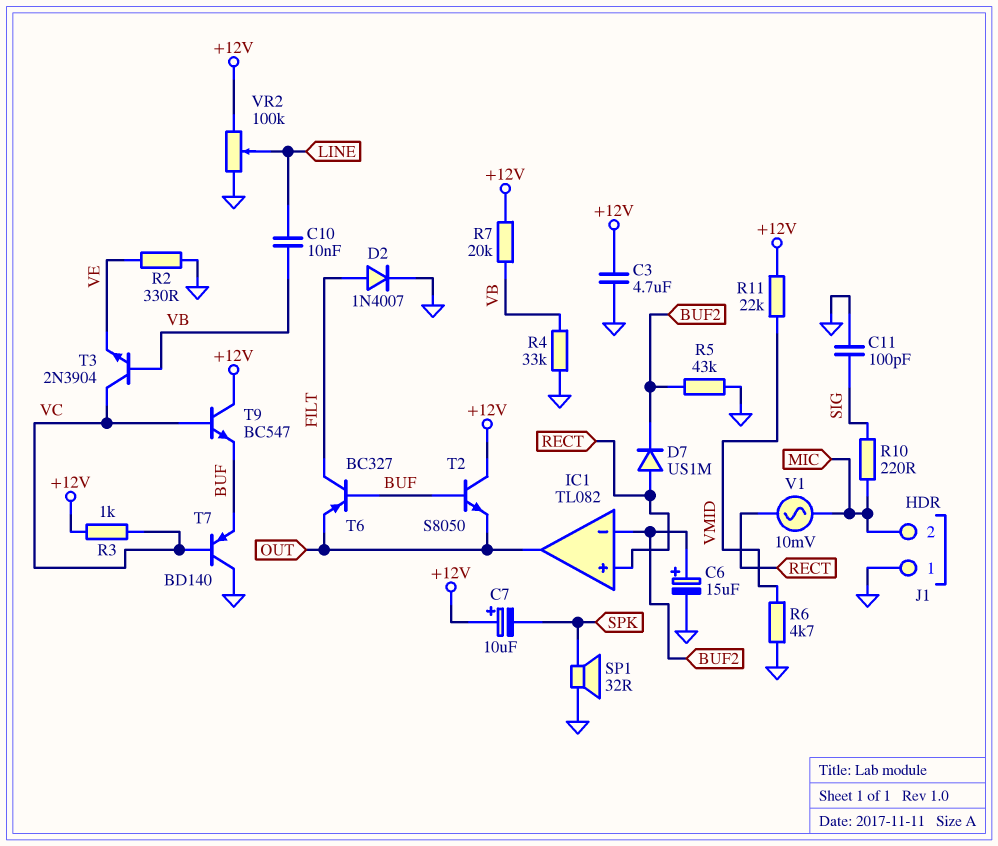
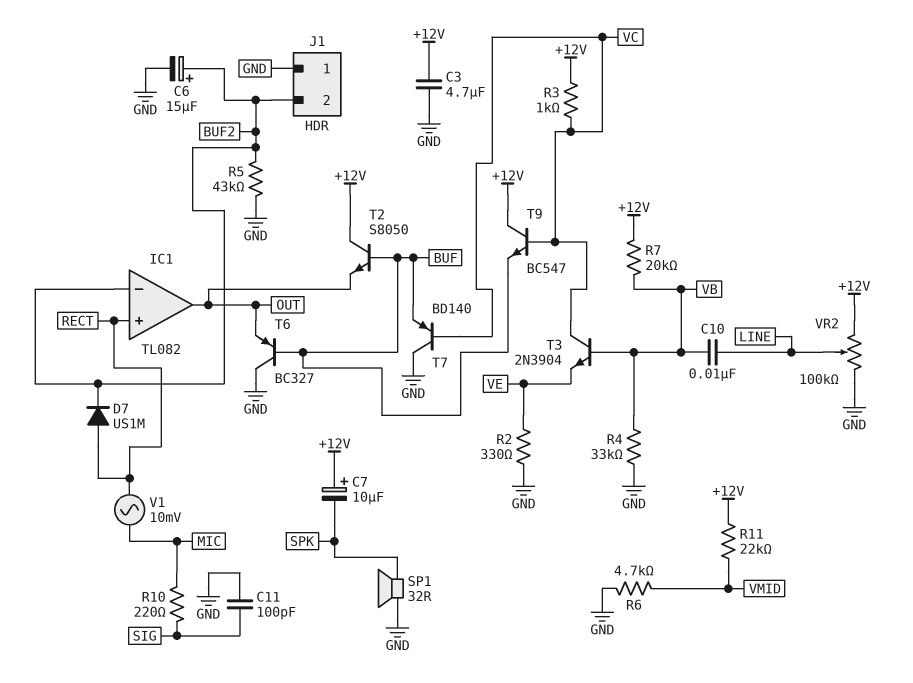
D2: diode 1N4007 (A FILT, K GND) -> none
J1 pin 2: MIC -> BUF2
T6: PNP BC327 (B BUF, C FILT, E OUT) -> PNP BC327 (B BUF, C GND, E OUT)

